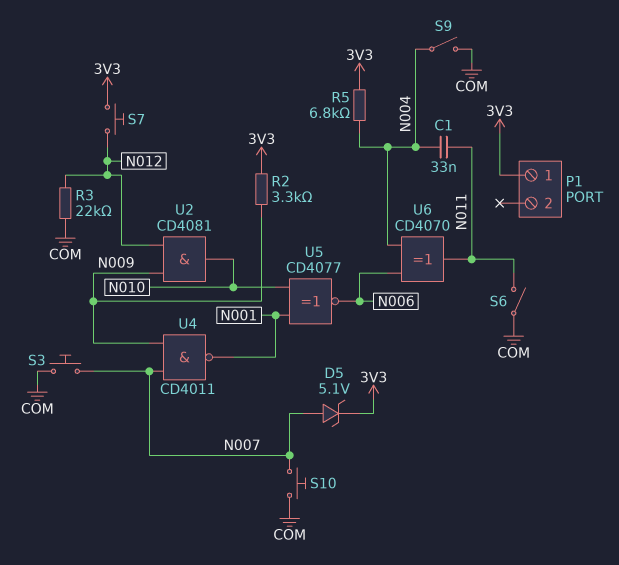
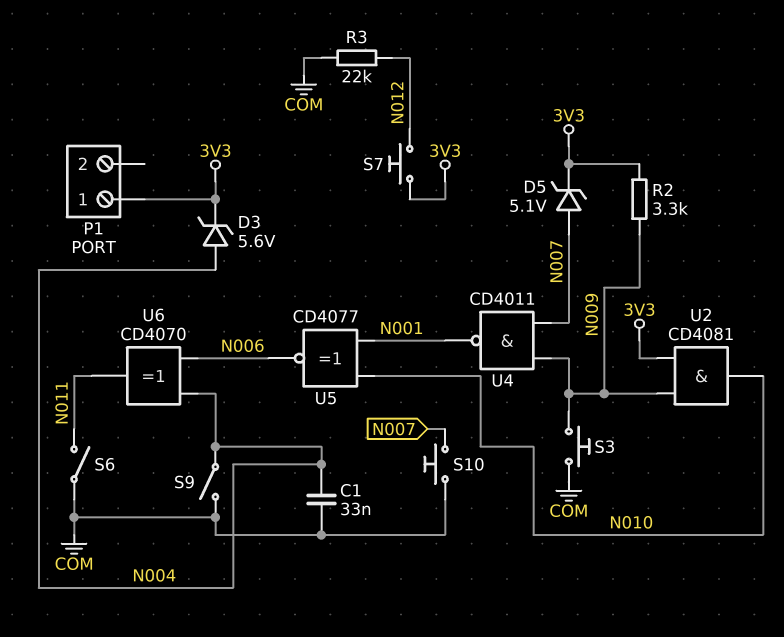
C1: 33nF (N004, N011) -> 33nF (COM, N004)
D3: none -> zener 5.6V (A N004, K 3V3)
R5: 6.8k (3V3, N004) -> none
S3: button (COM, N007) -> button (COM, N009)
U2: AND CD4081 (in N009, in N012, out N010) -> AND CD4081 (in 3V3, in N009, out N010)

